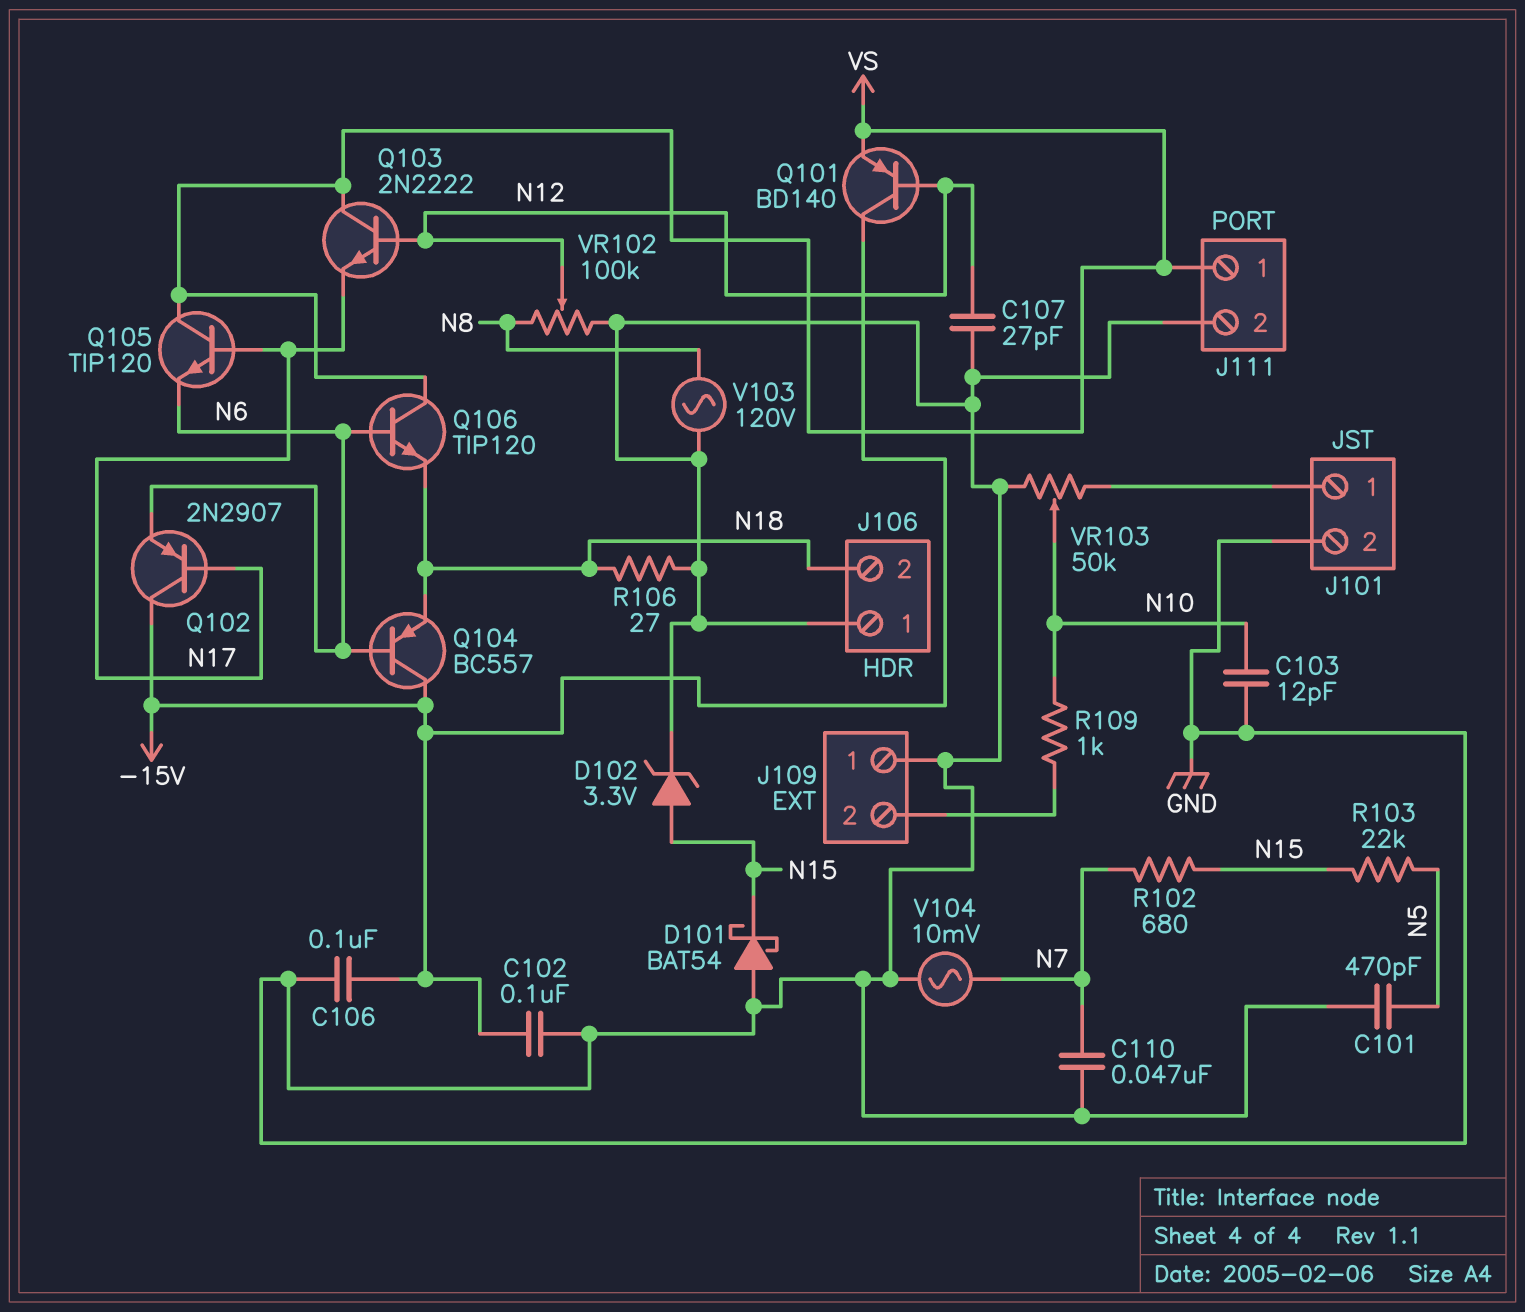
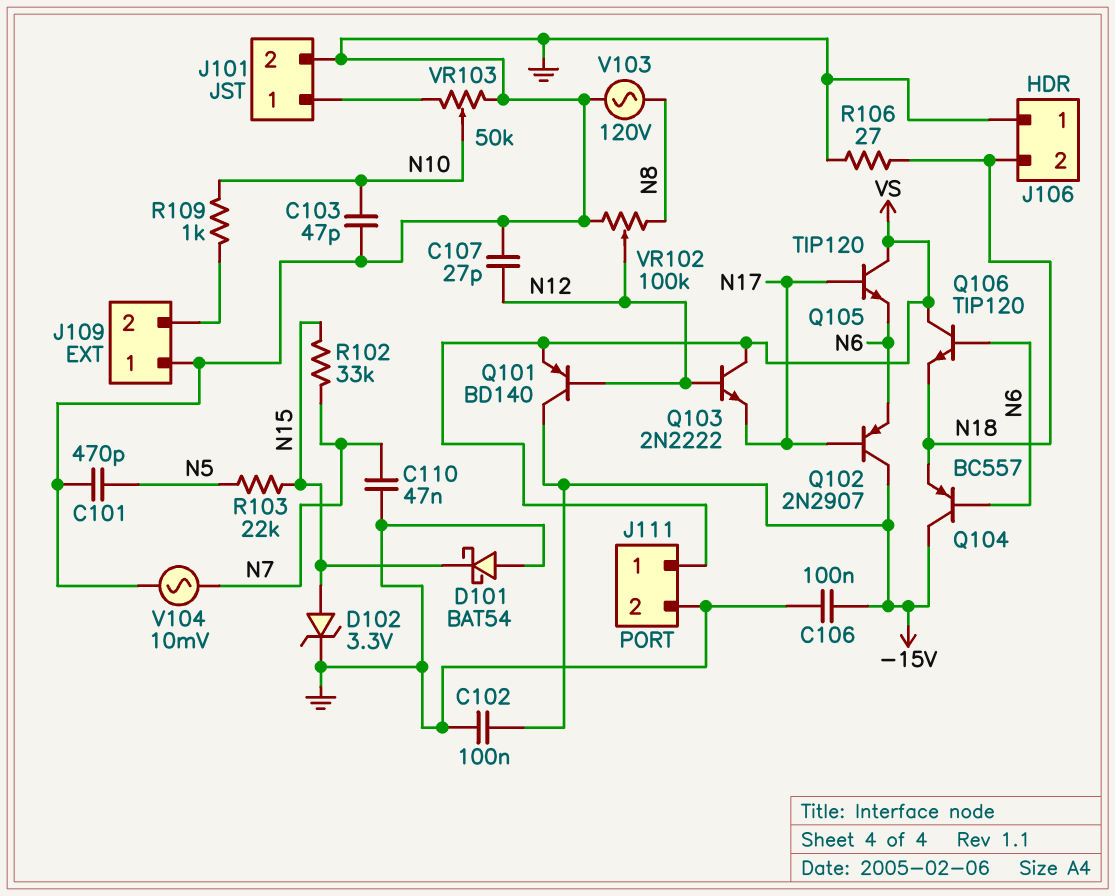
C103: 12pF (GND, N10) -> 47pF (GND, N10)
R102: 680 (N7, N15) -> 33k (N7, N15)

